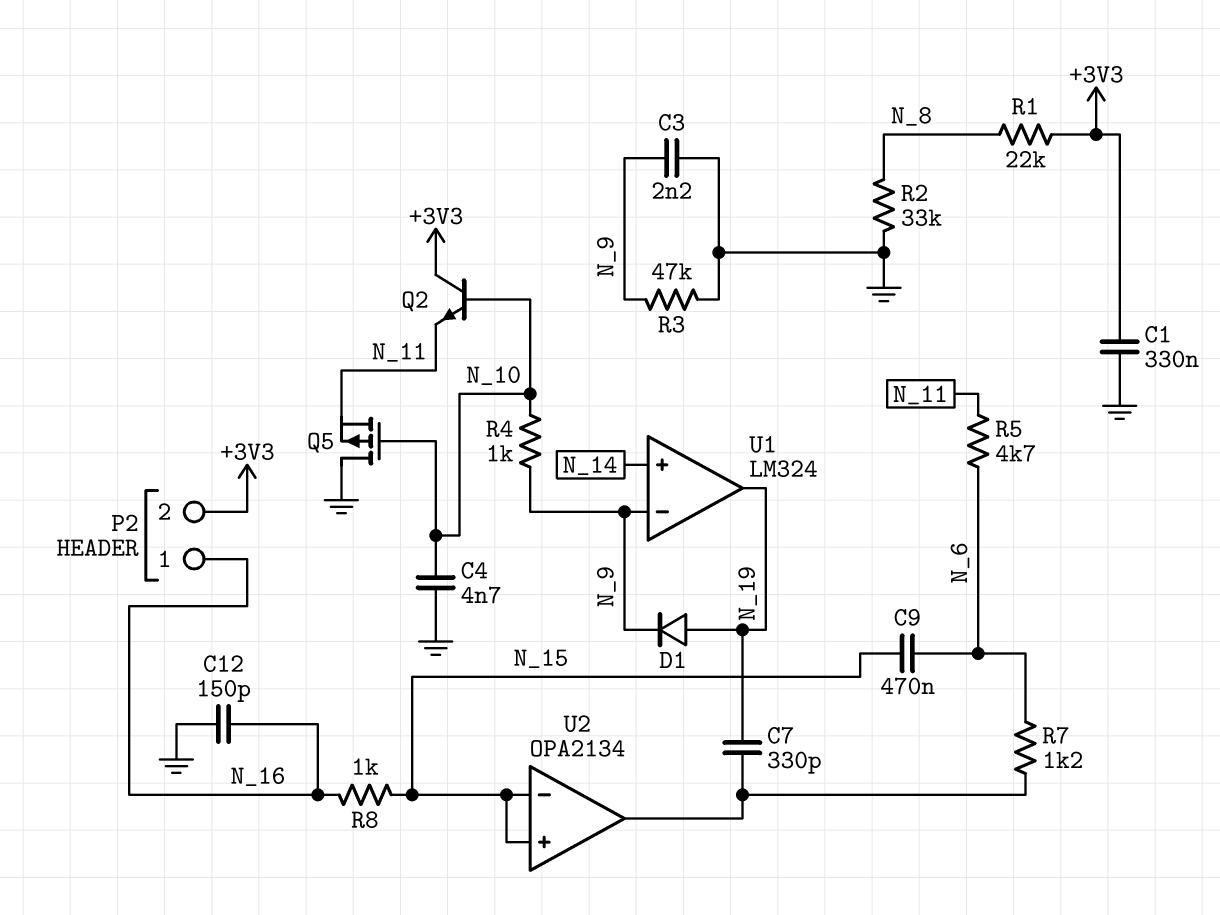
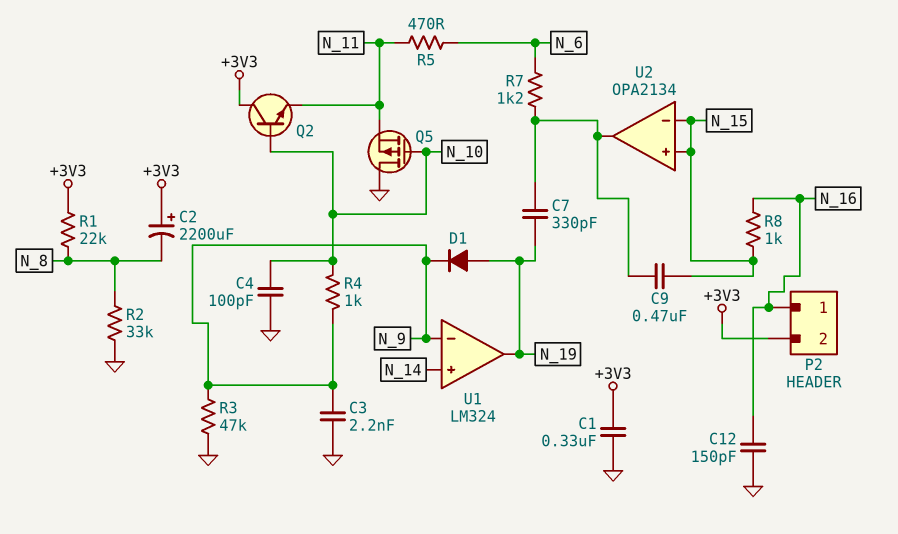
C2: none -> 2200uF (plus +3V3, minus N_8)
C4: 4.7nF (GND, N_10) -> 100pF (GND, N_10)
C9: 470nF (N_6, N_15) -> 470nF (N_15, U2/out)
R5: 4.7k (N_6, N_11) -> 470 (N_6, N_11)

